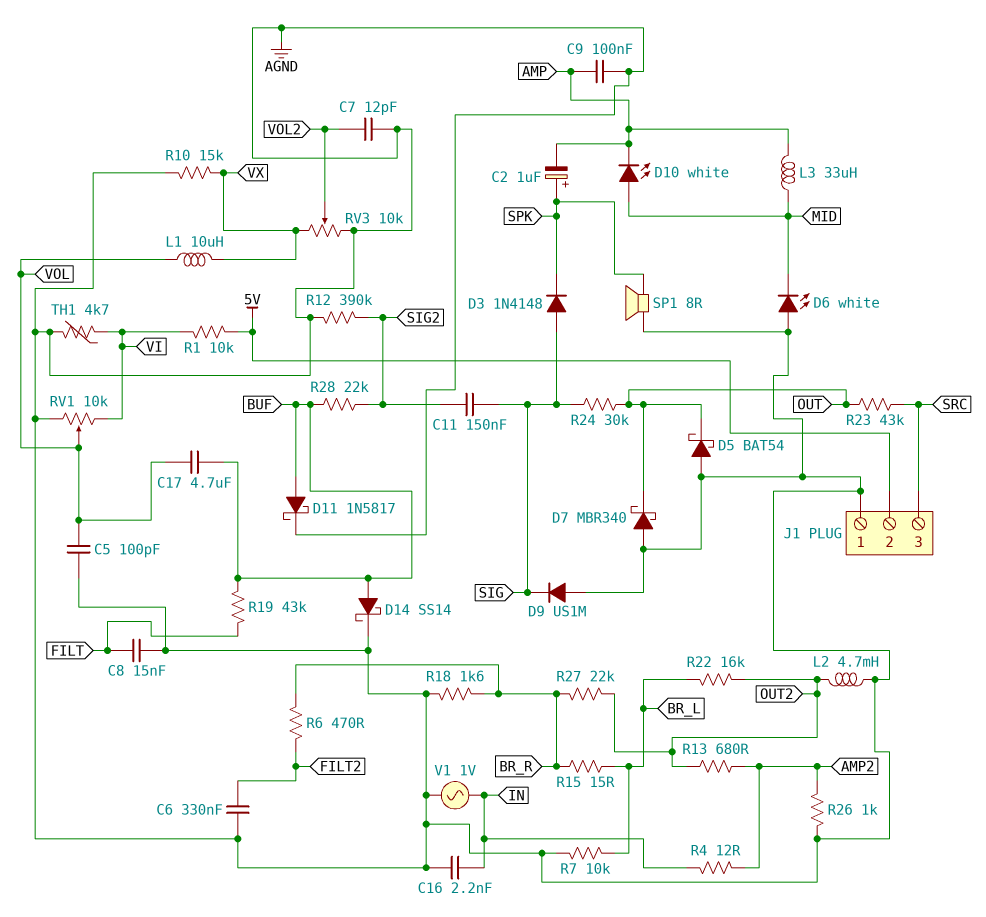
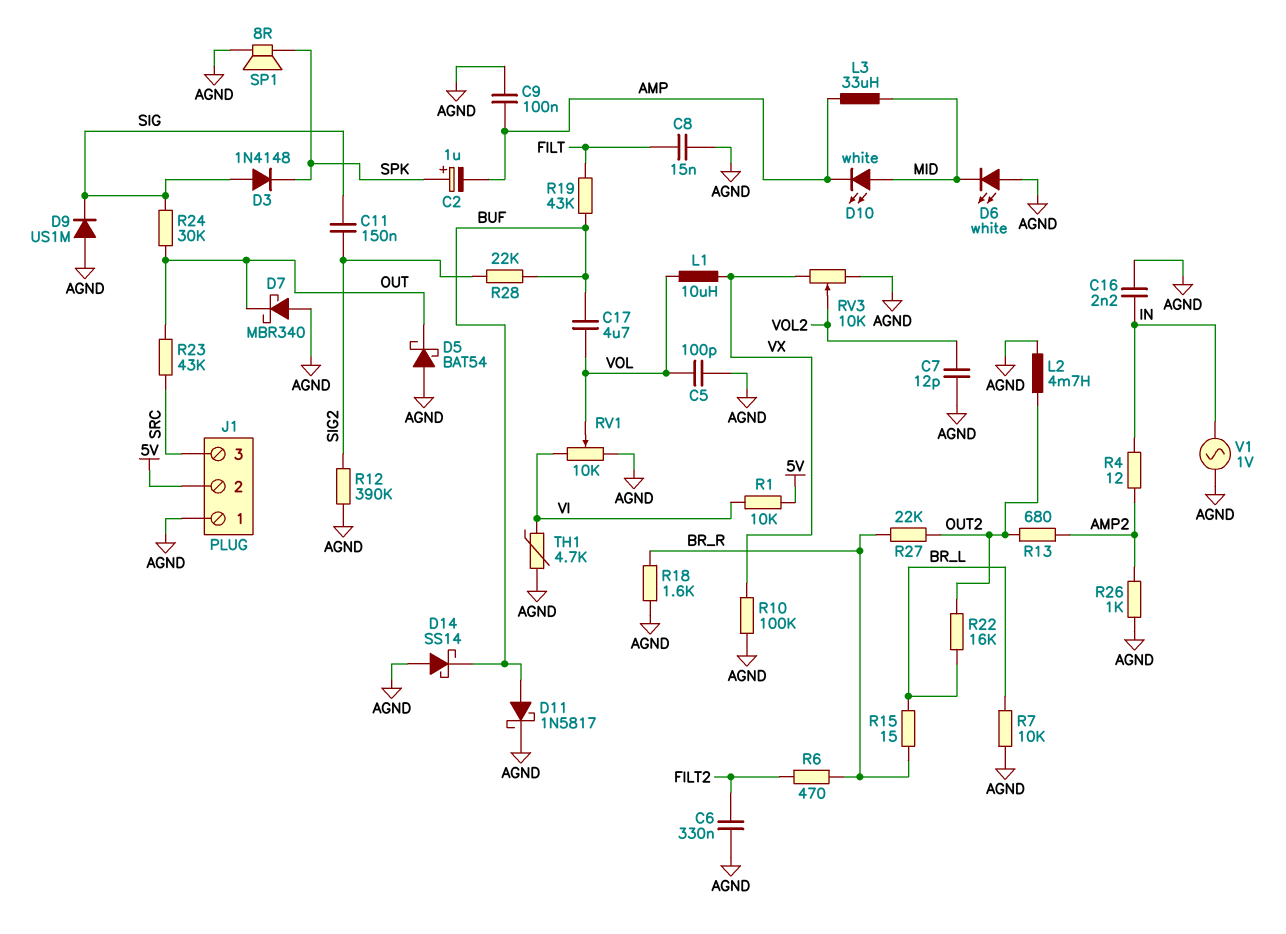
D14: schottky SS14 (A BUF, K AGND) -> schottky SS14 (A AGND, K BUF)
R10: 15k (AGND, VX) -> 100k (AGND, VX)

